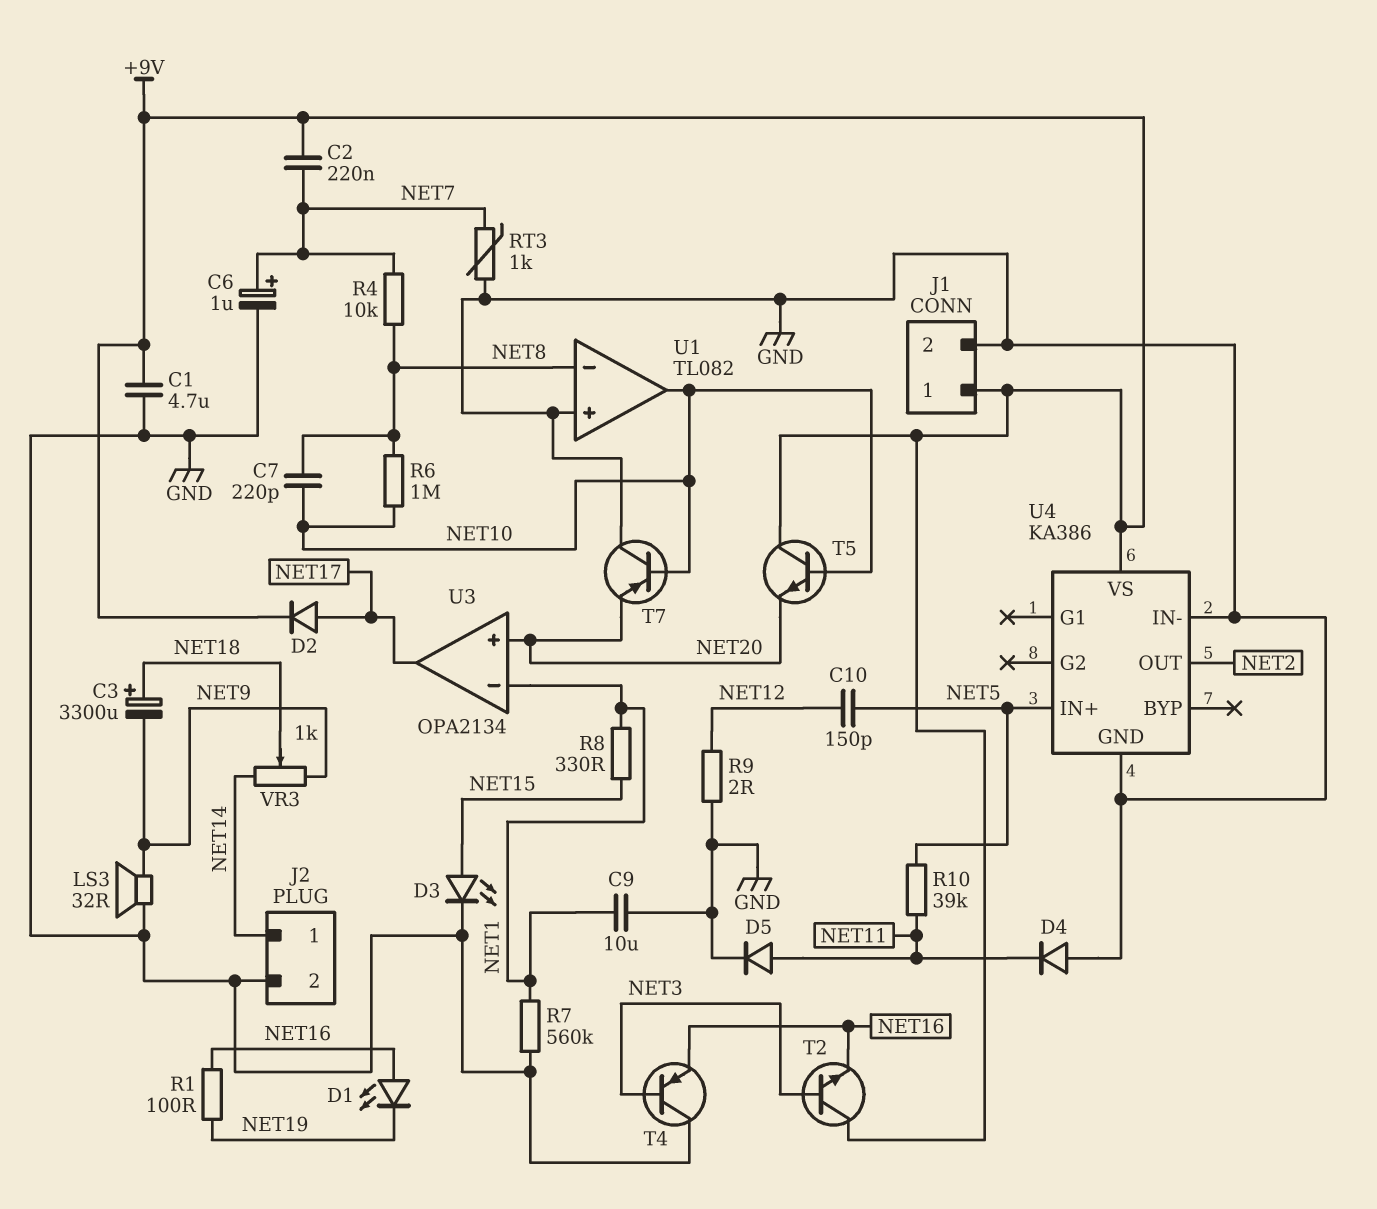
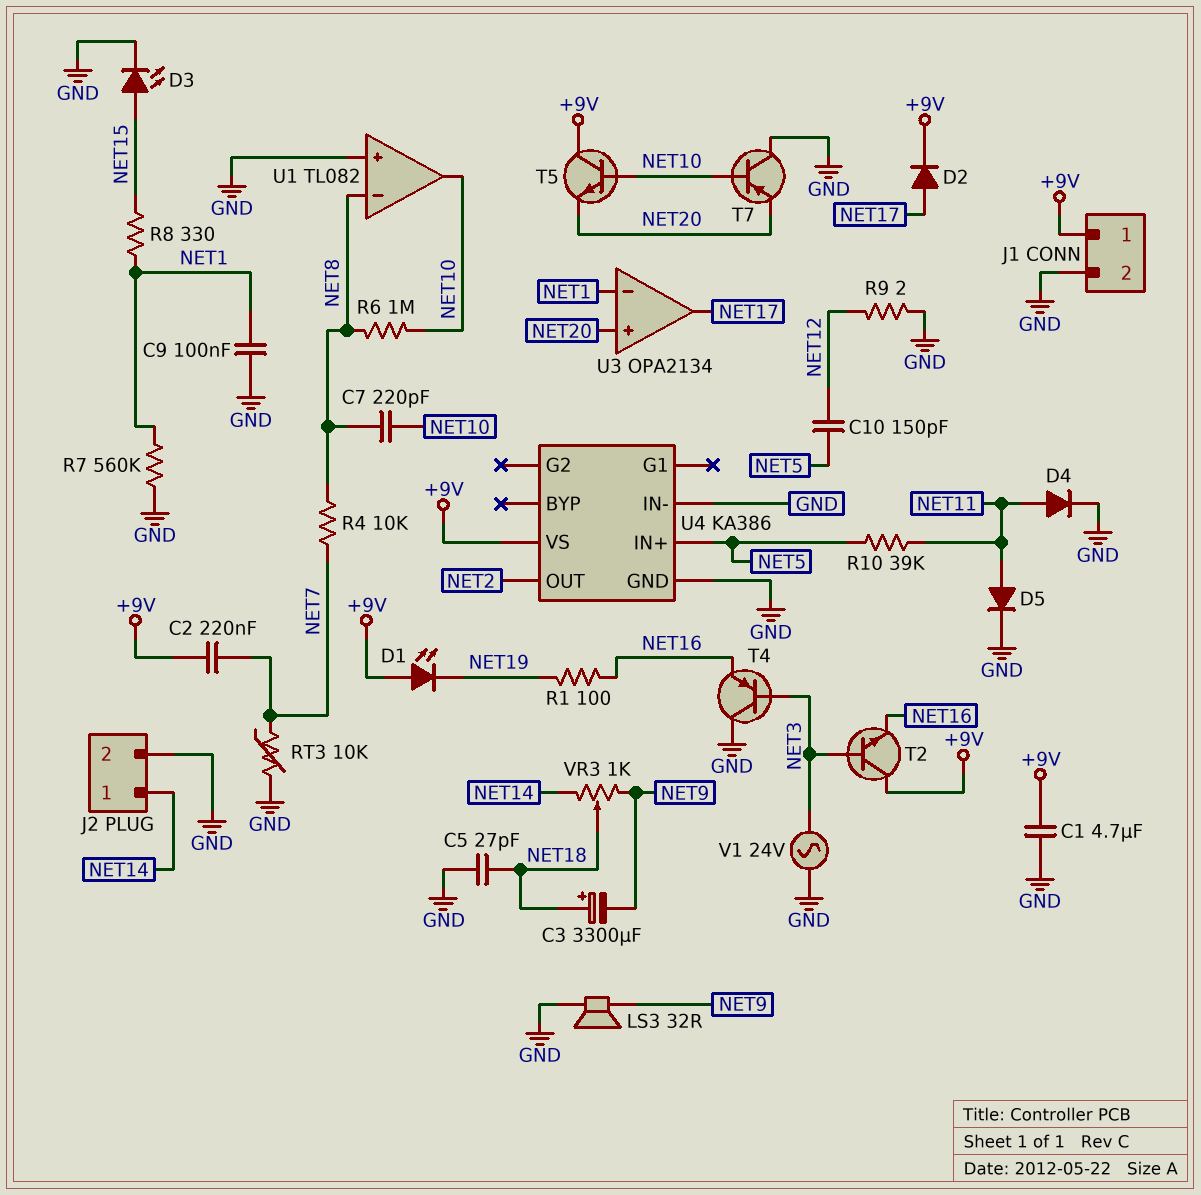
C5: none -> 27pF (GND, NET18)
C6: 1uF (plus NET7, minus GND) -> none
C9: 10uF (GND, NET1) -> 100nF (GND, NET1)
D1: LED (A NET16, K NET19) -> LED (A +9V, K NET19)
D4: diode (A GND, K NET11) -> diode (A NET11, K GND)
RT3: 1k (GND, NET7) -> 10k (GND, NET7)
V1: none -> AC 24V (GND, NET3)

